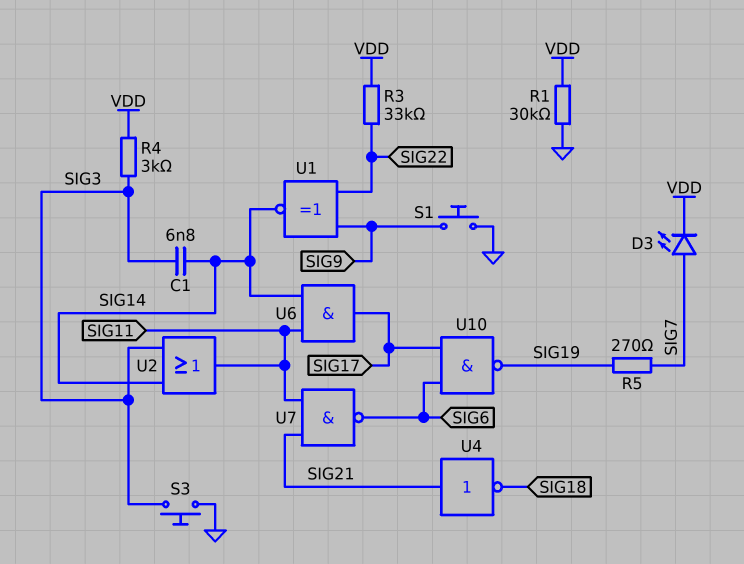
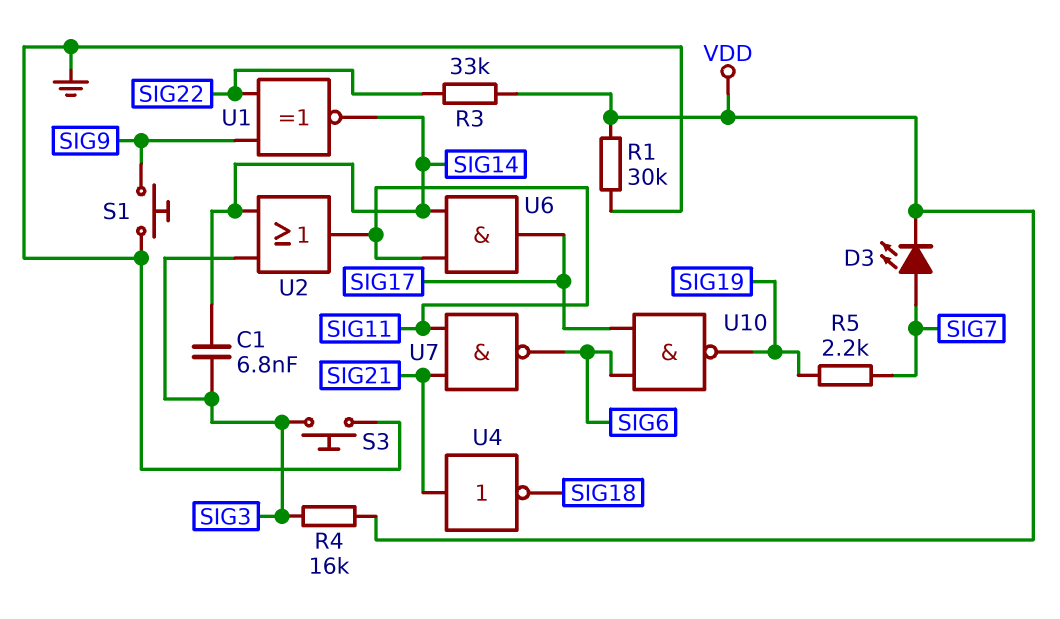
R4: 3k (SIG3, VDD) -> 16k (SIG3, VDD)
R5: 270 (SIG7, SIG19) -> 2.2k (SIG7, SIG19)

